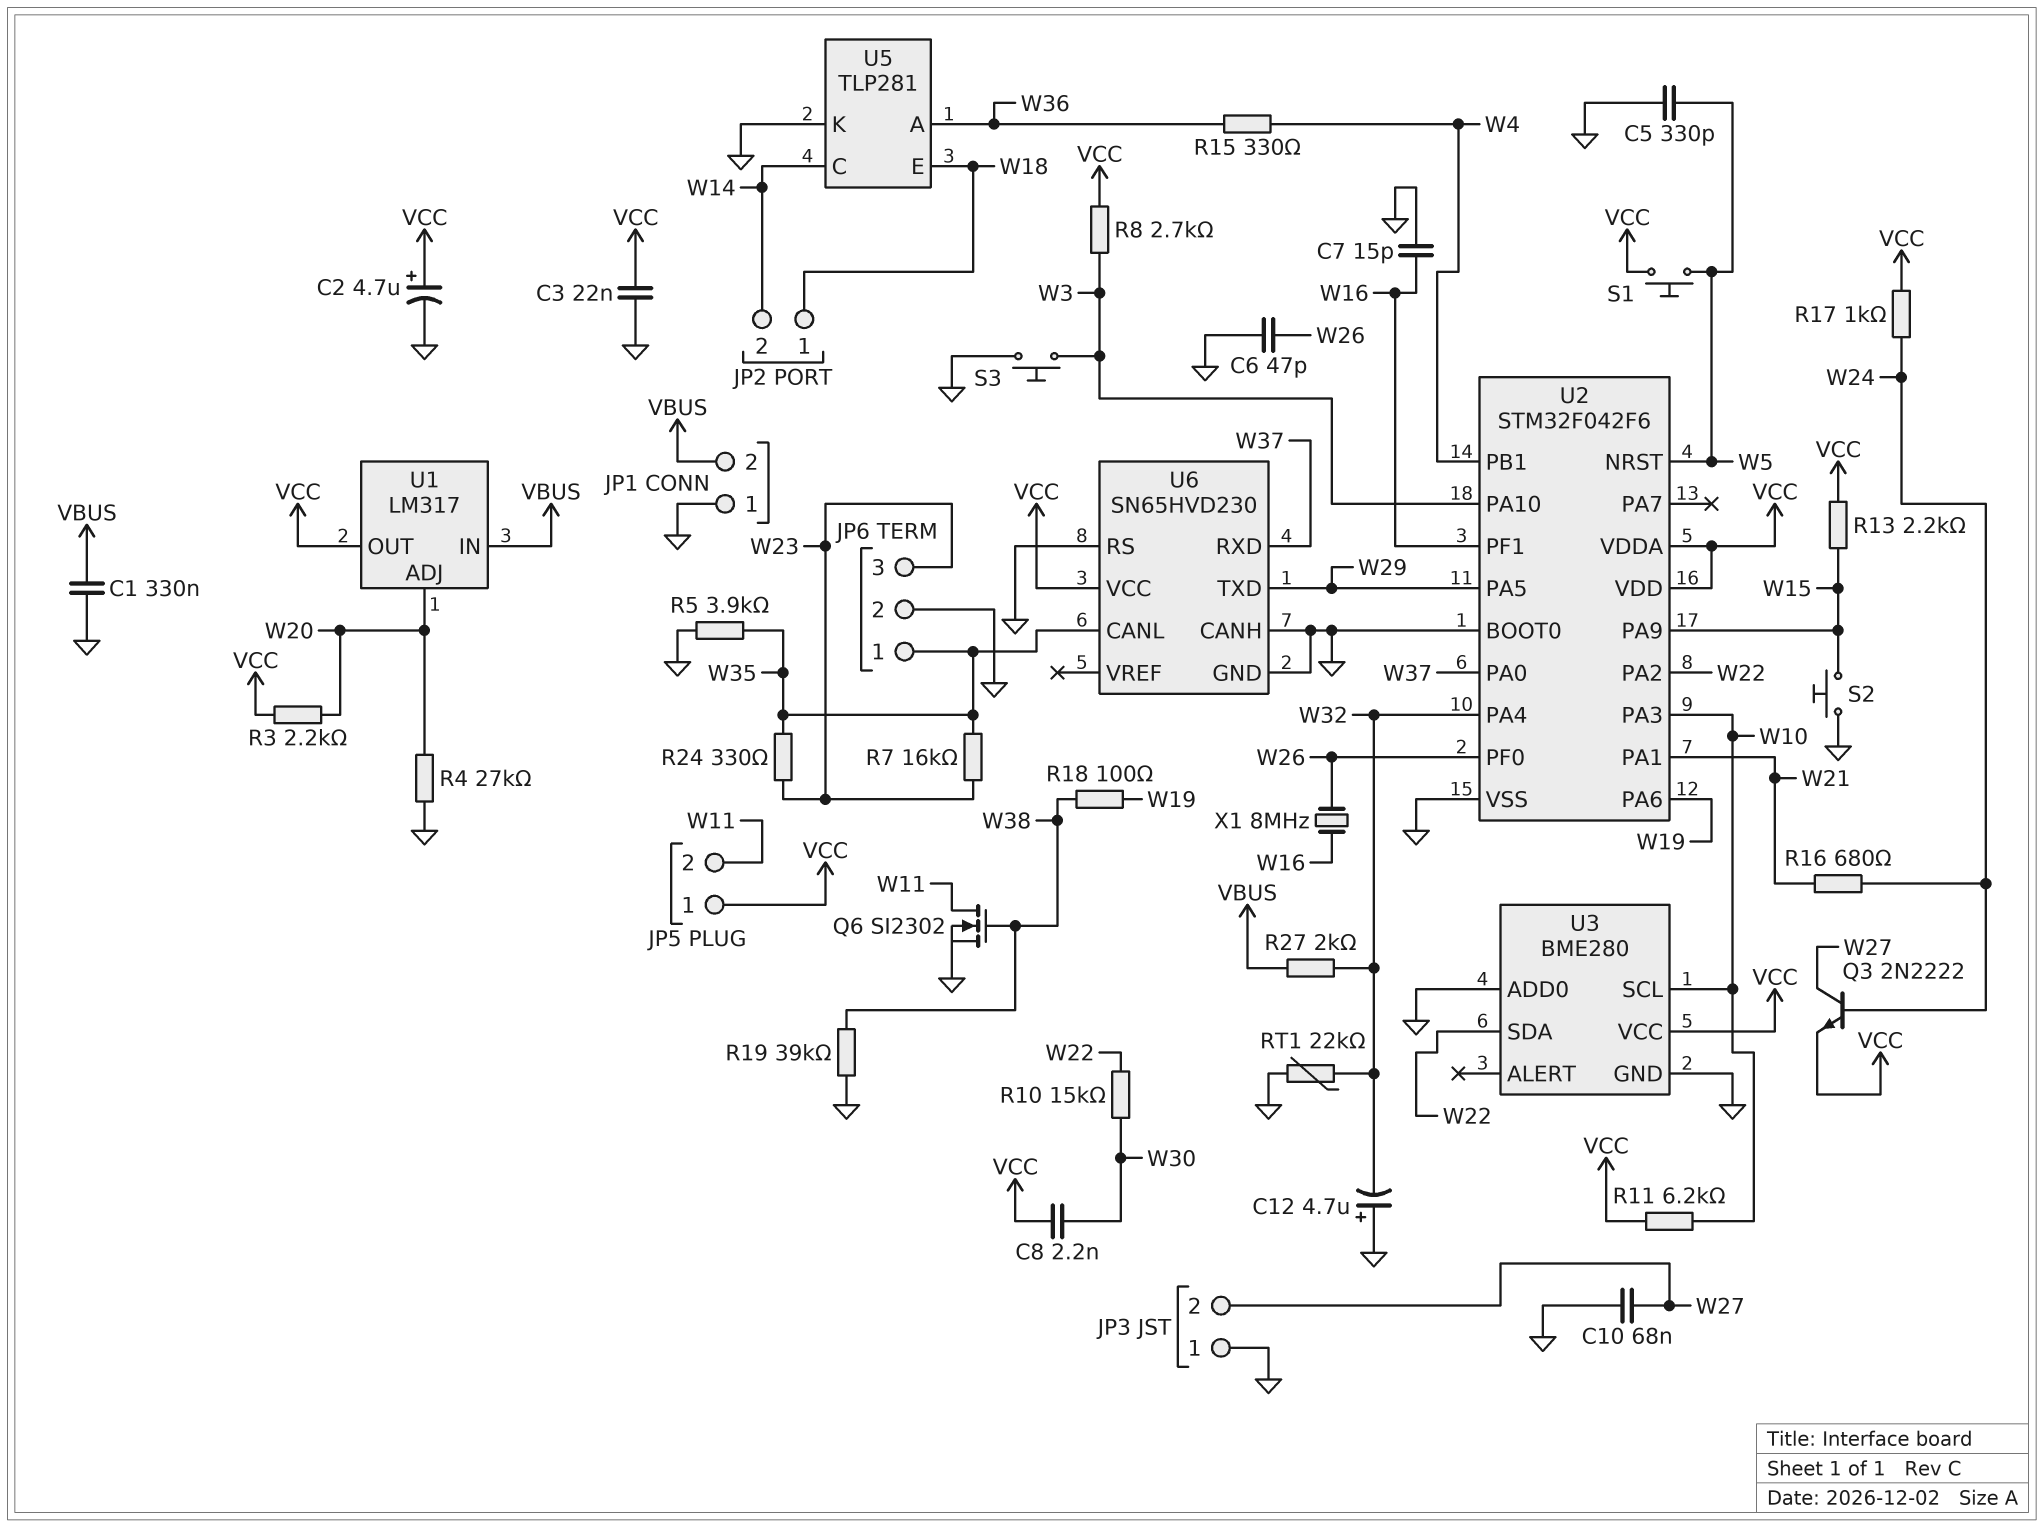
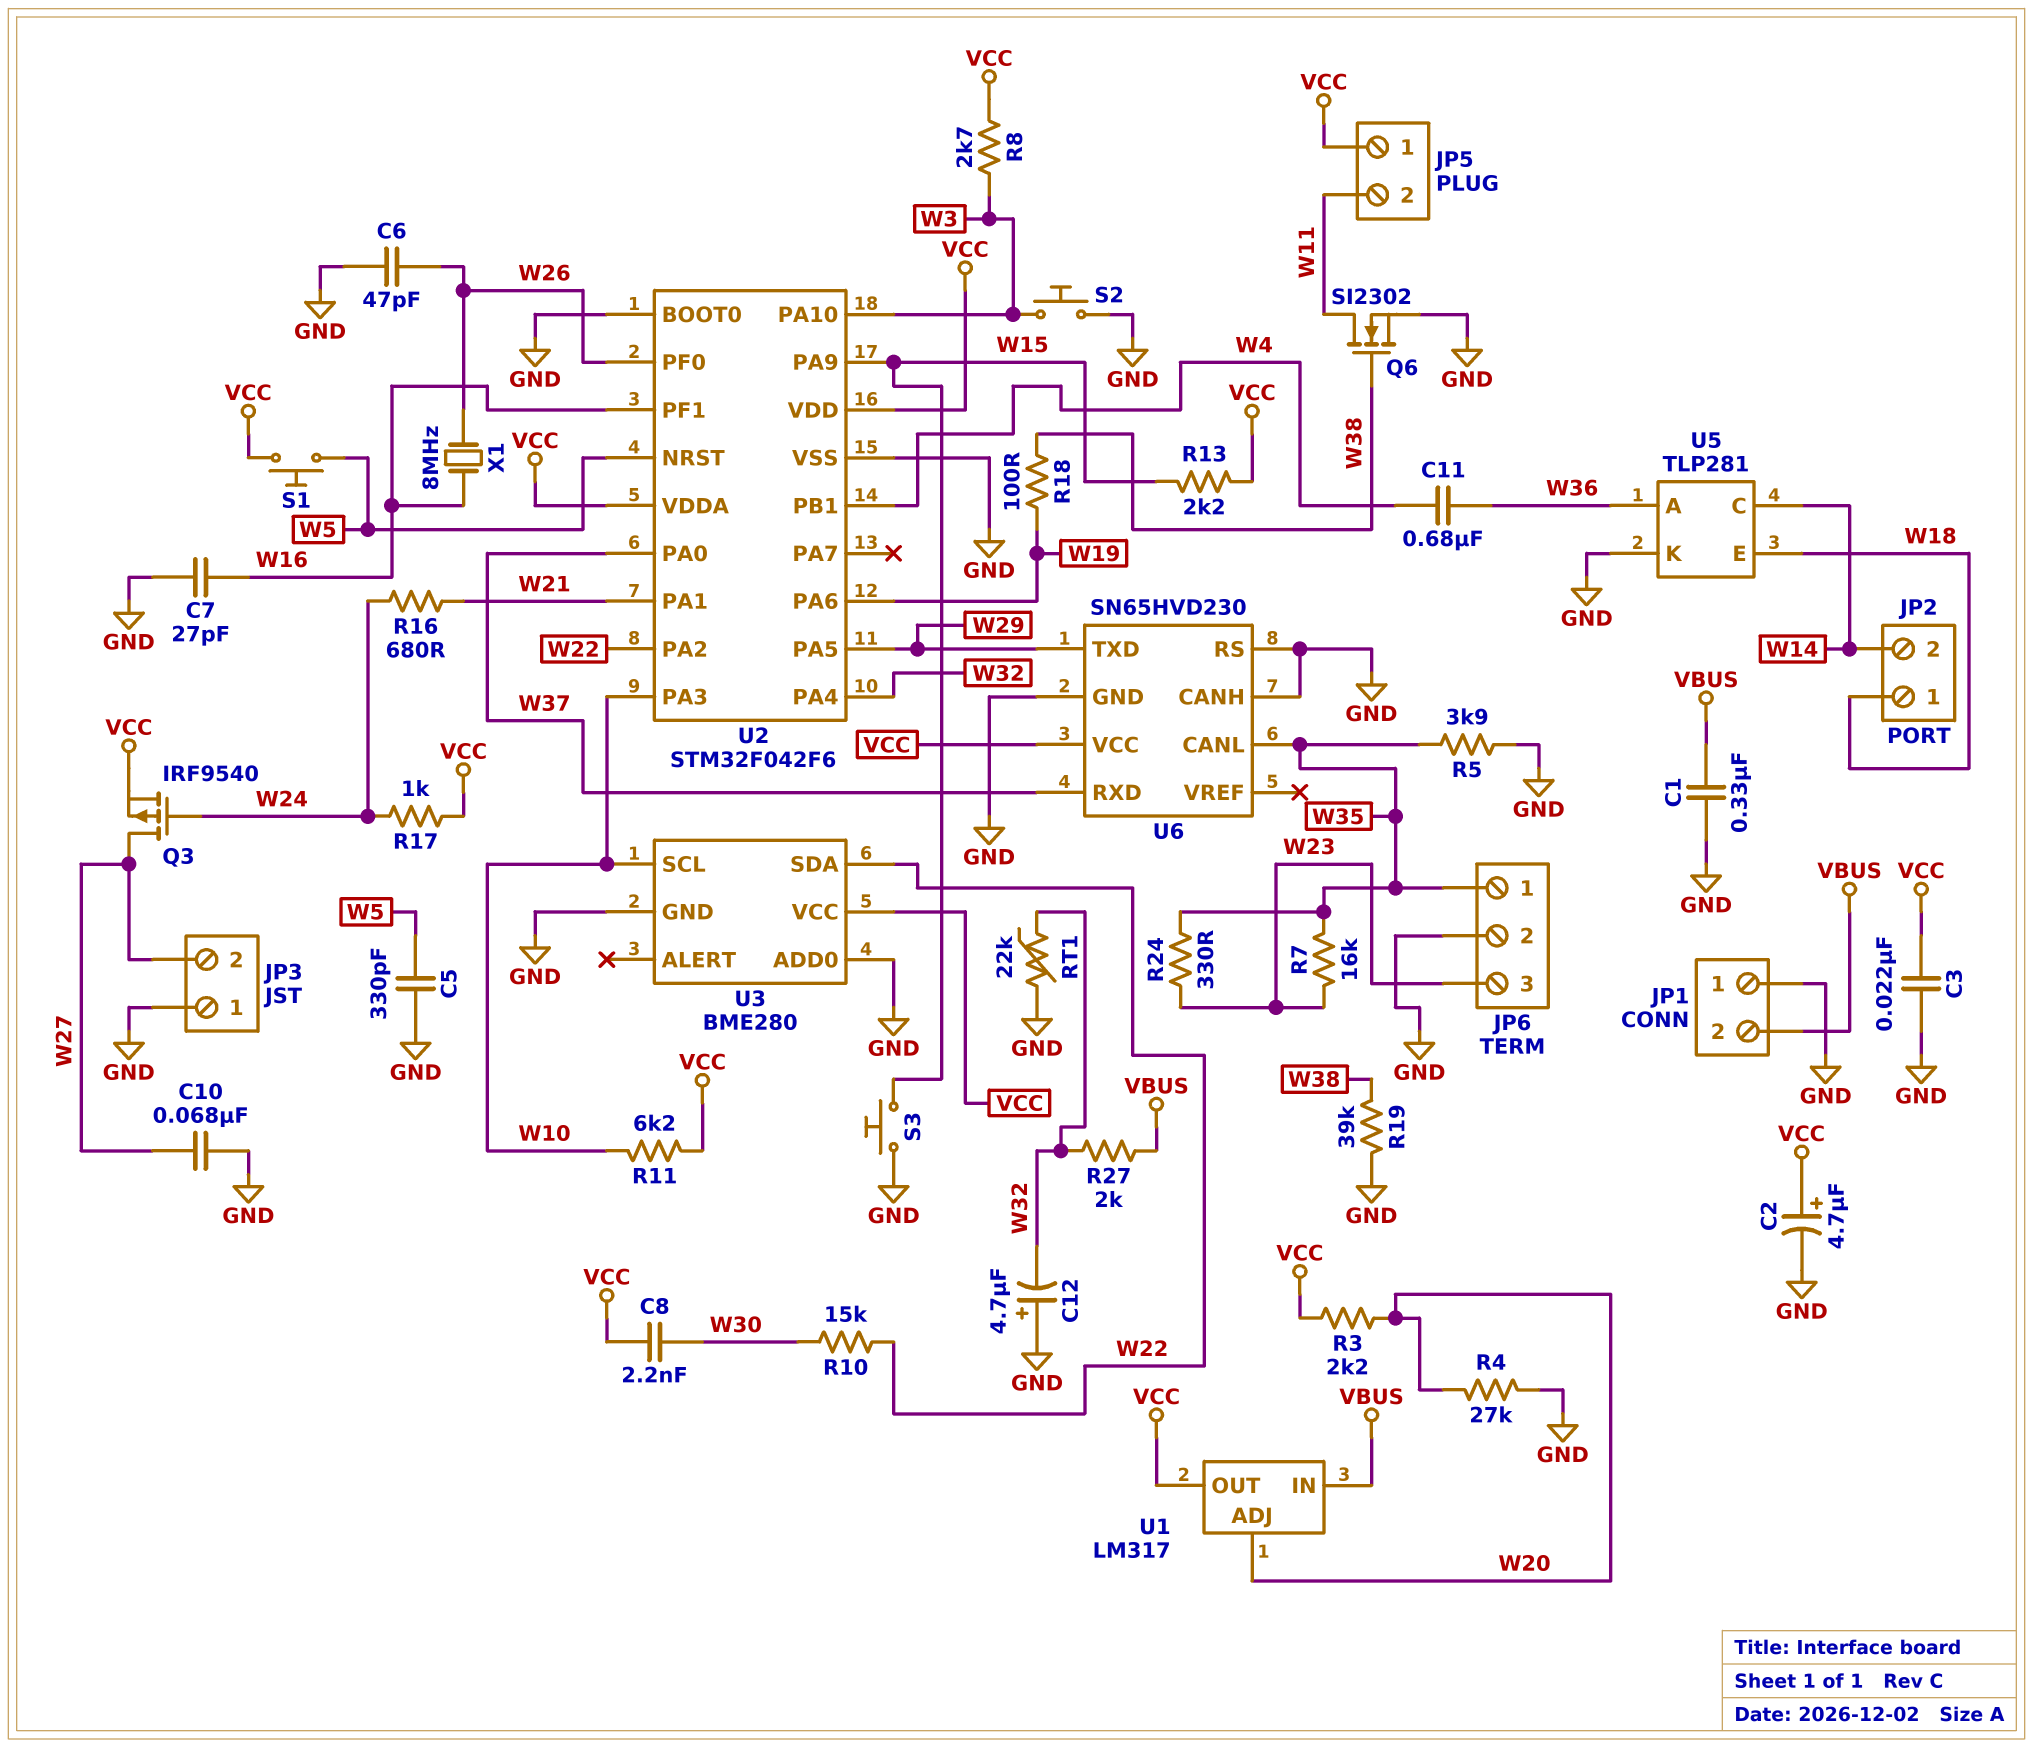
C7: 15pF (GND, W16) -> 27pF (GND, W16)
C11: none -> 680nF (W4, W36)
Q3: NPN 2N2222 (B W24, C W27, E VCC) -> PMOS IRF9540 (G W24, D W27, S VCC)
R15: 330 (W4, W36) -> none
S2: button (GND, W15) -> button (GND, W3)
S3: button (GND, W3) -> button (GND, W15)

